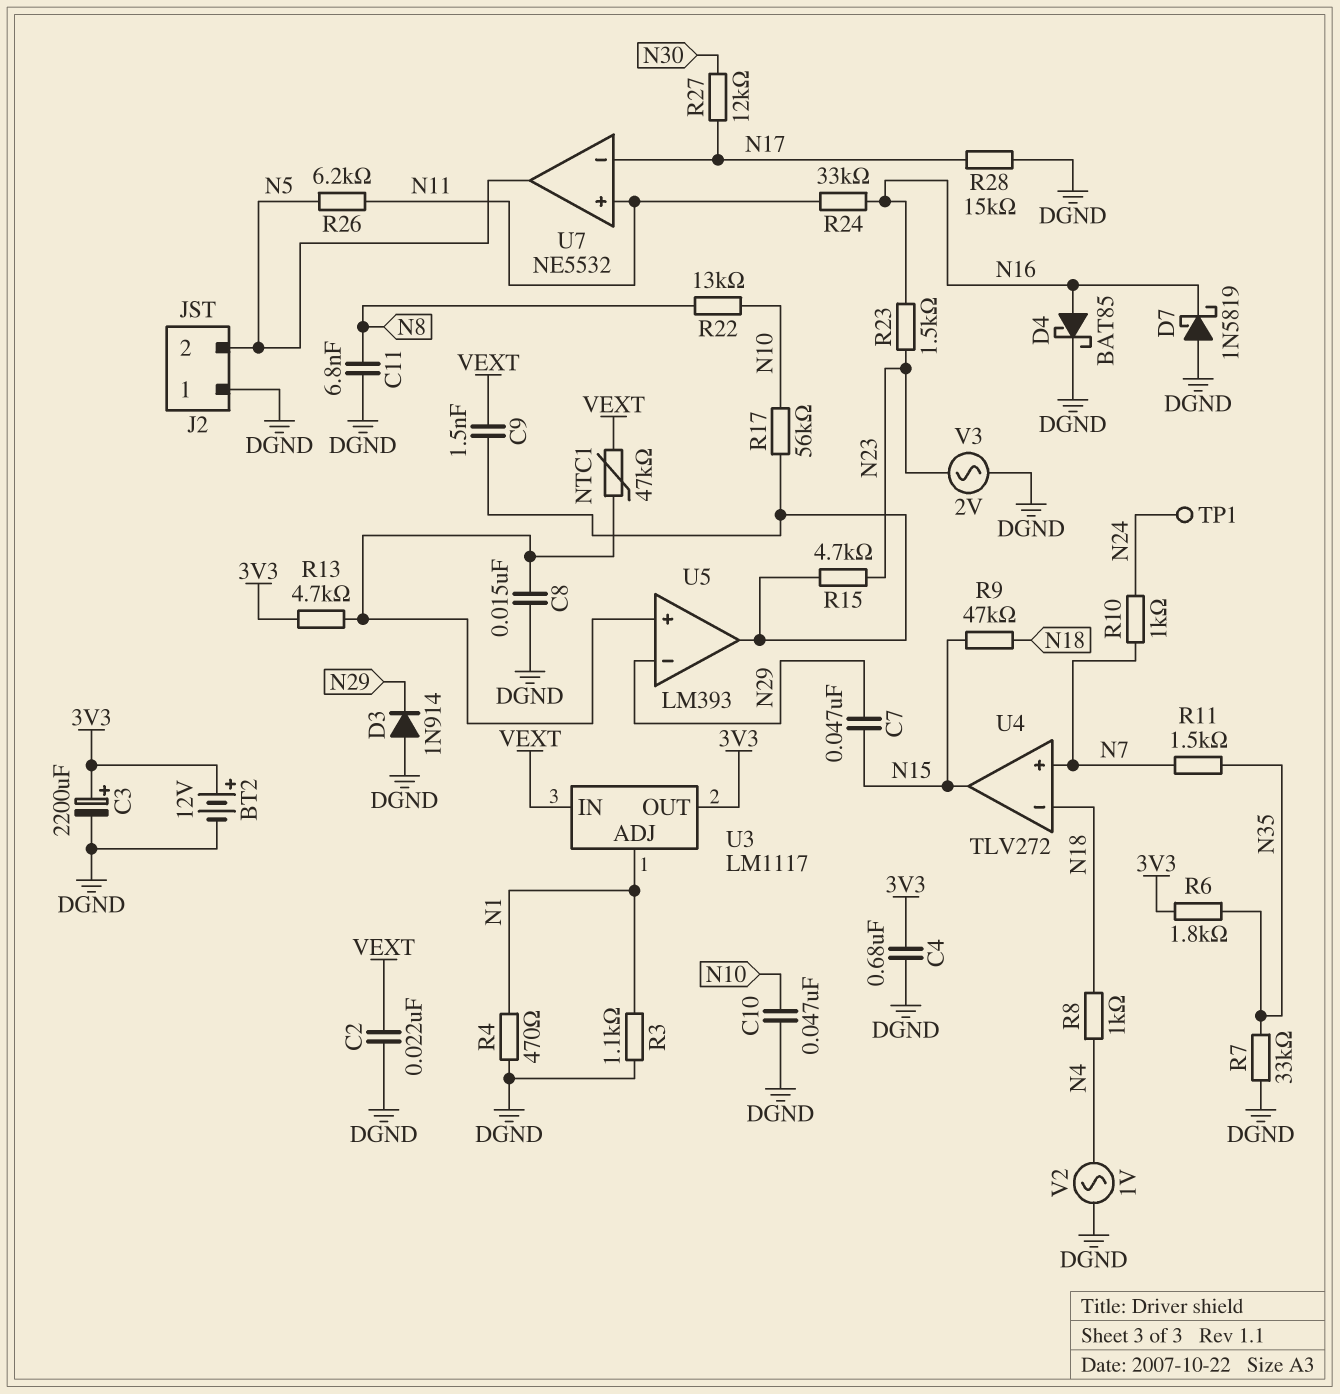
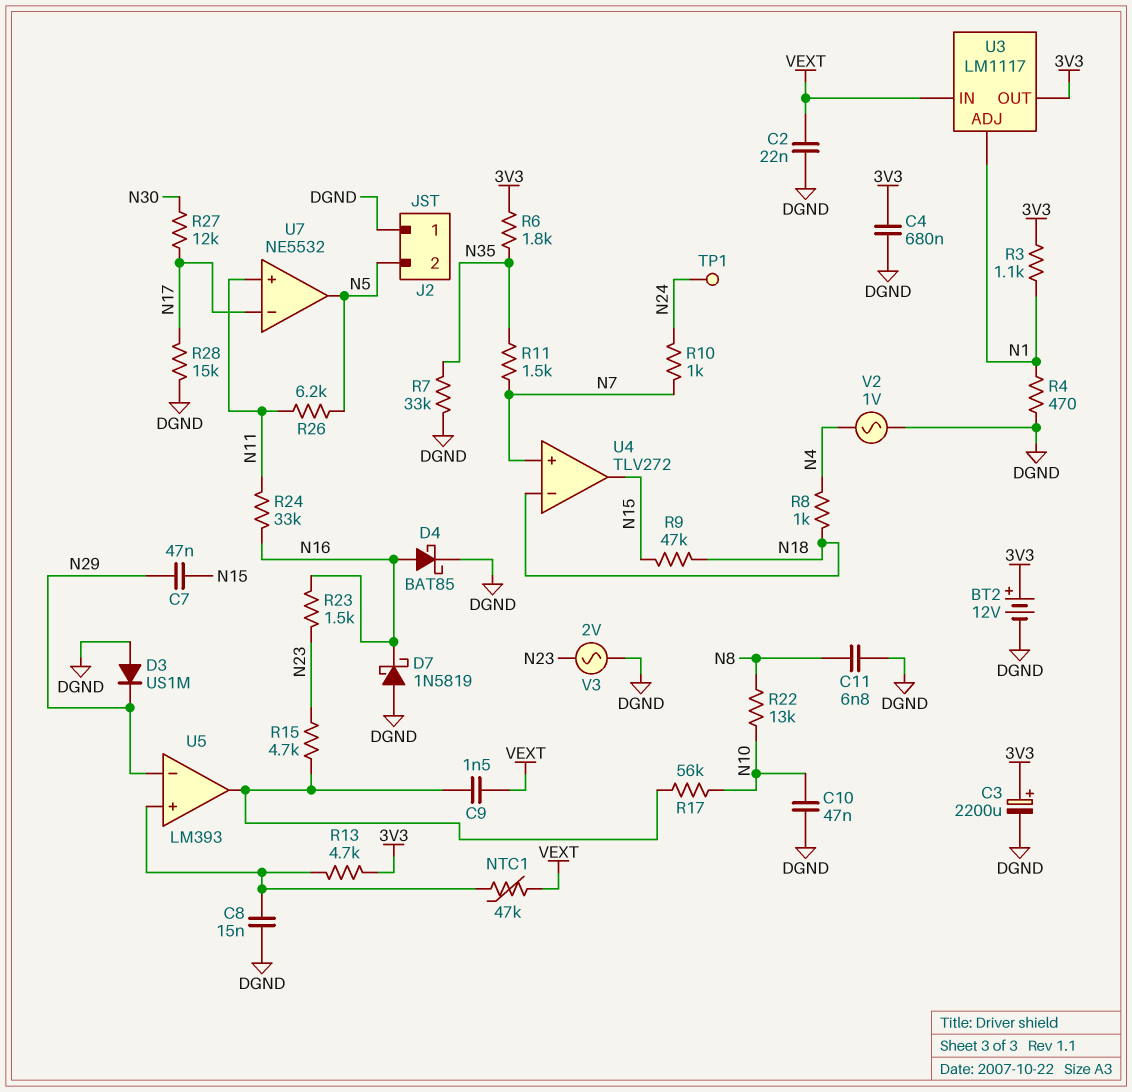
D3: diode 1N914 (A DGND, K N29) -> diode US1M (A DGND, K N29)
R3: 1.1k (DGND, N1) -> 1.1k (3V3, N1)

